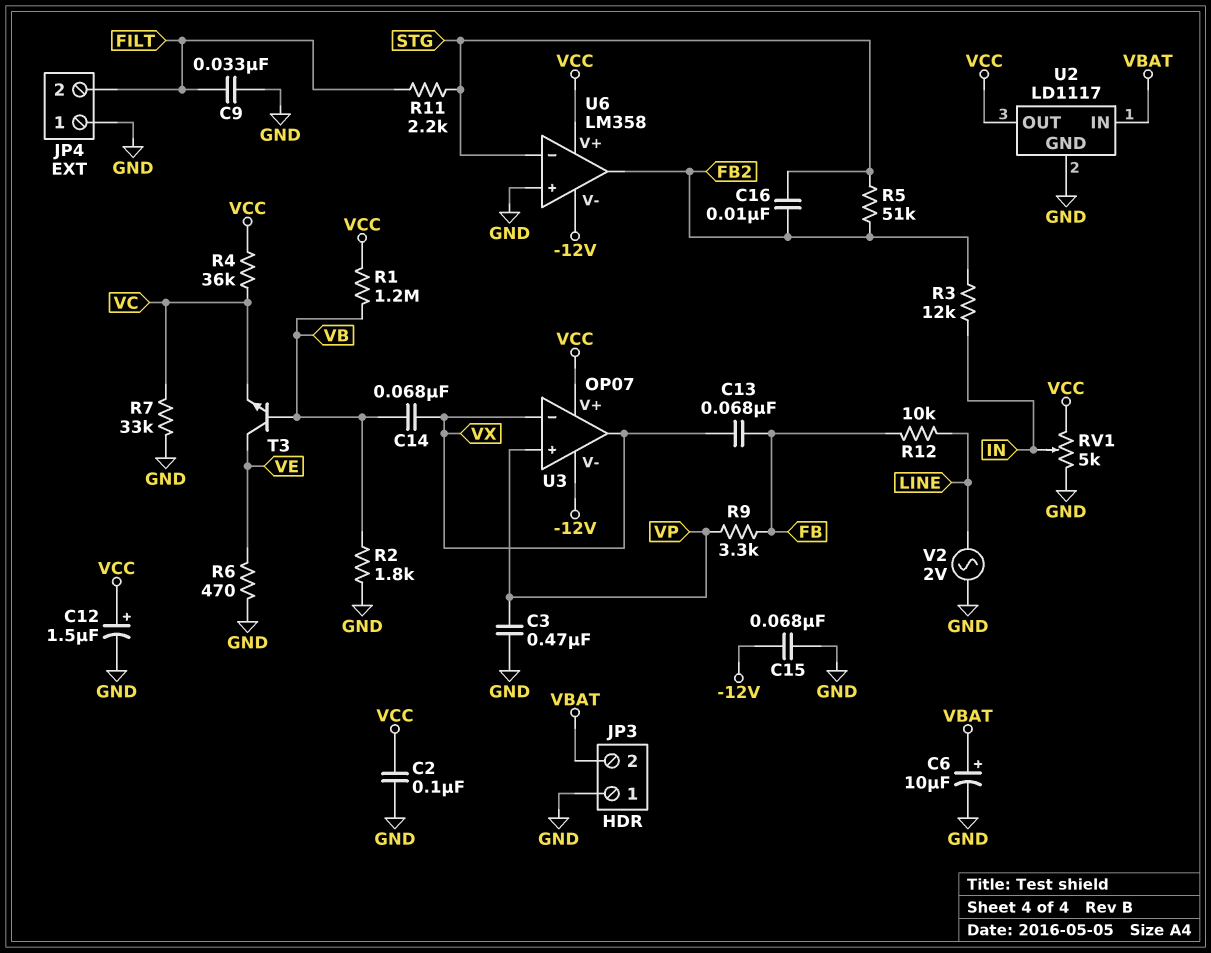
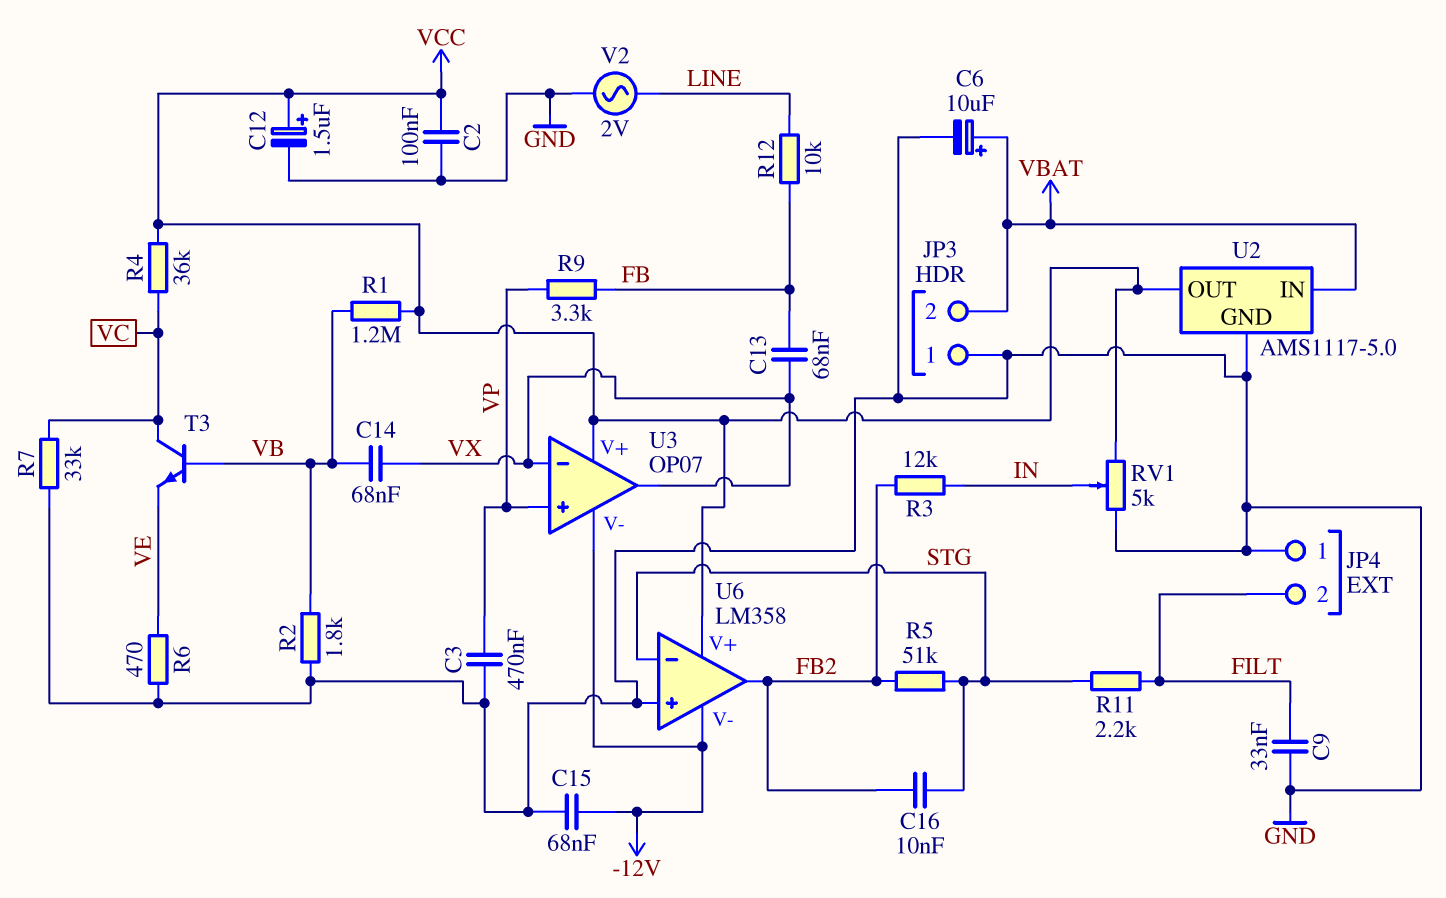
T3: NPN (B VB, C VE, E VC) -> NPN (B VB, C VC, E VE)
U2: LD1117 -> AMS1117-5.0

